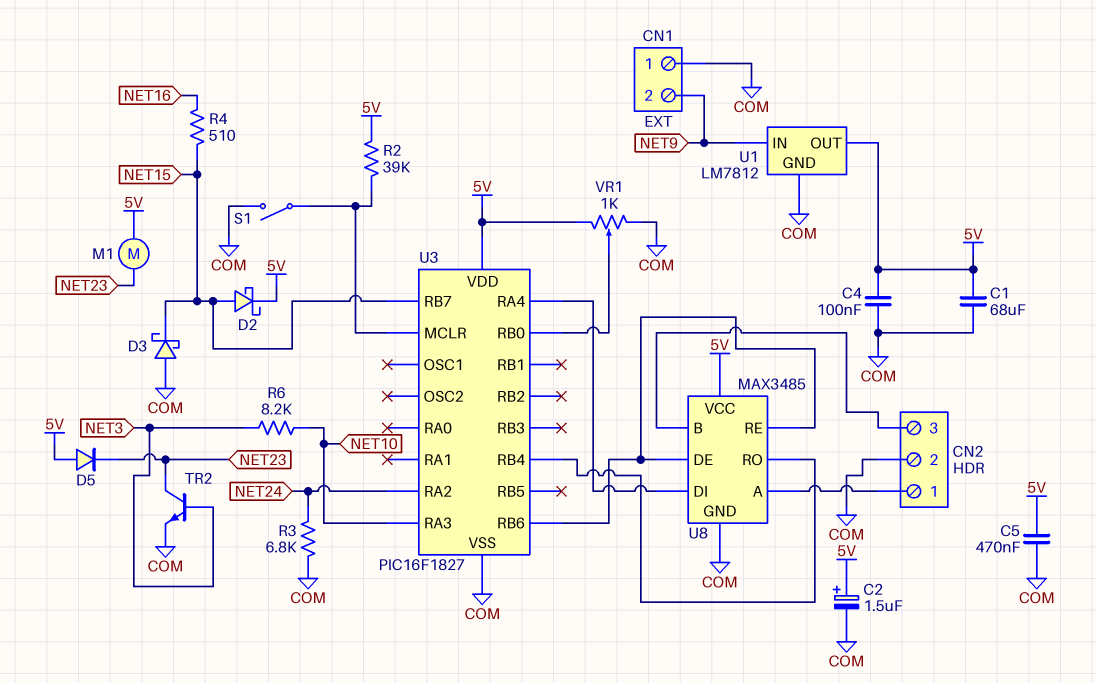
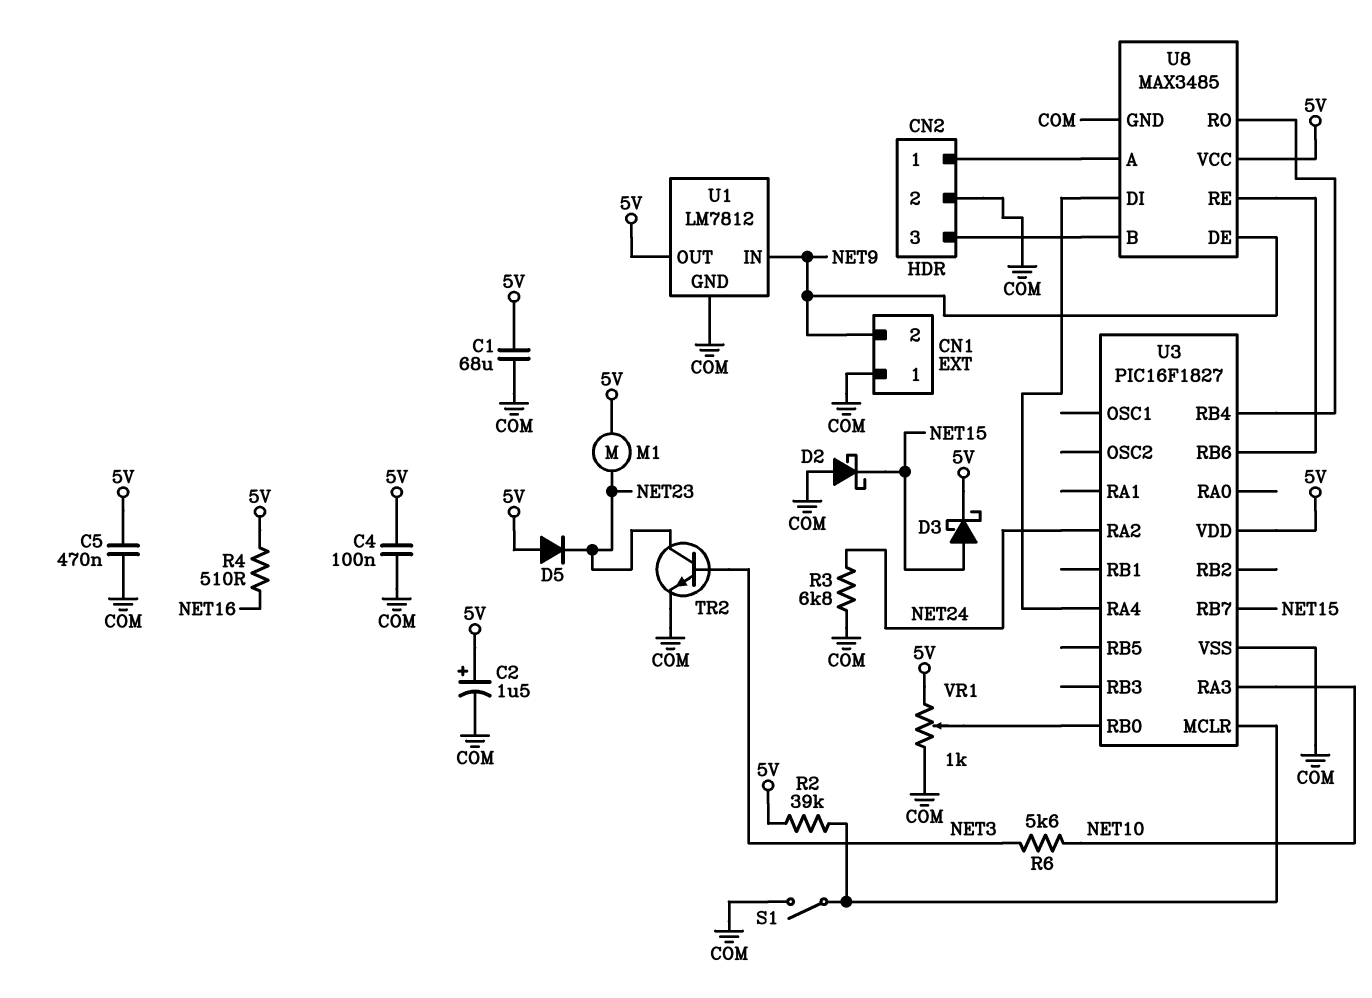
D2: schottky (A NET15, K 5V) -> schottky (A COM, K NET15)
D3: schottky (A COM, K NET15) -> schottky (A NET15, K 5V)
R4: 510 (NET15, NET16) -> 510 (5V, NET16)
R6: 8.2k (NET3, NET10) -> 5.6k (NET3, NET10)
U8 pin DE: U3/RB6 -> NET9

